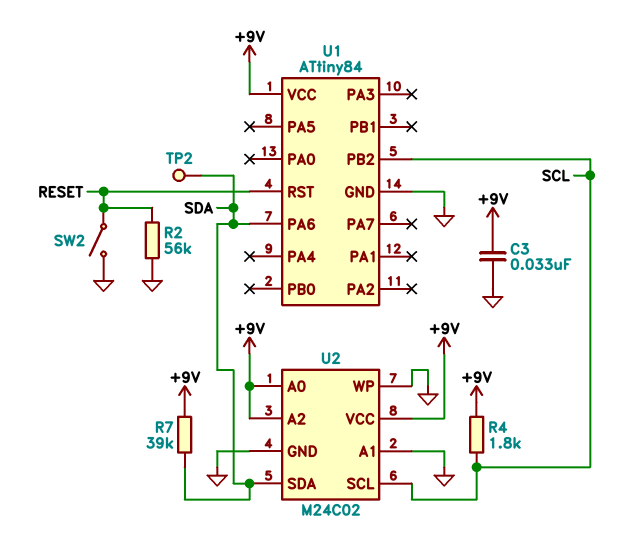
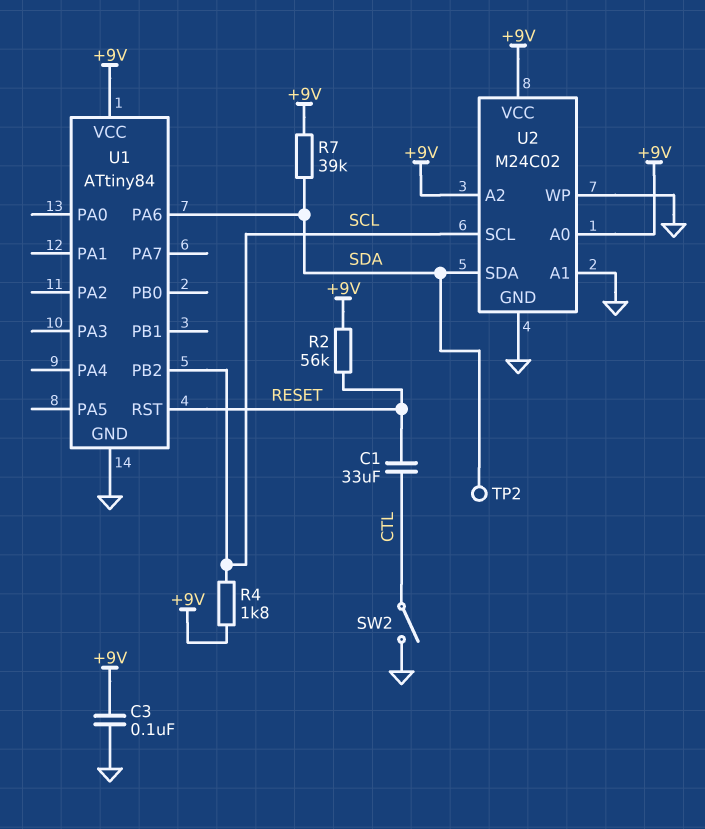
C1: none -> 33uF (CTL, RESET)
C3: 33nF (+9V, GND) -> 100nF (+9V, GND)
R2: 56k (GND, RESET) -> 56k (+9V, RESET)
SW2: switch (GND, RESET) -> switch (CTL, GND)

